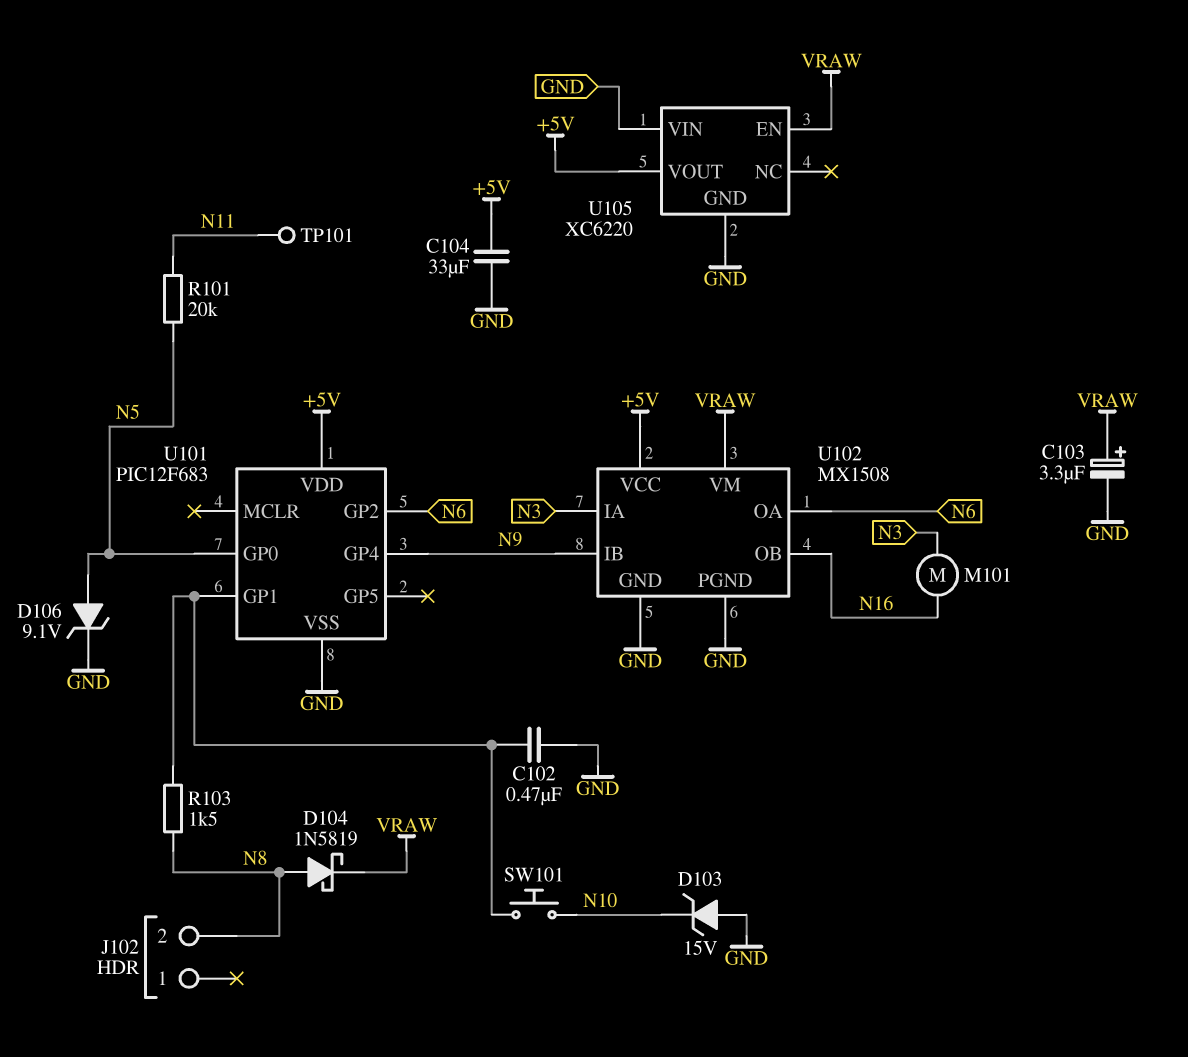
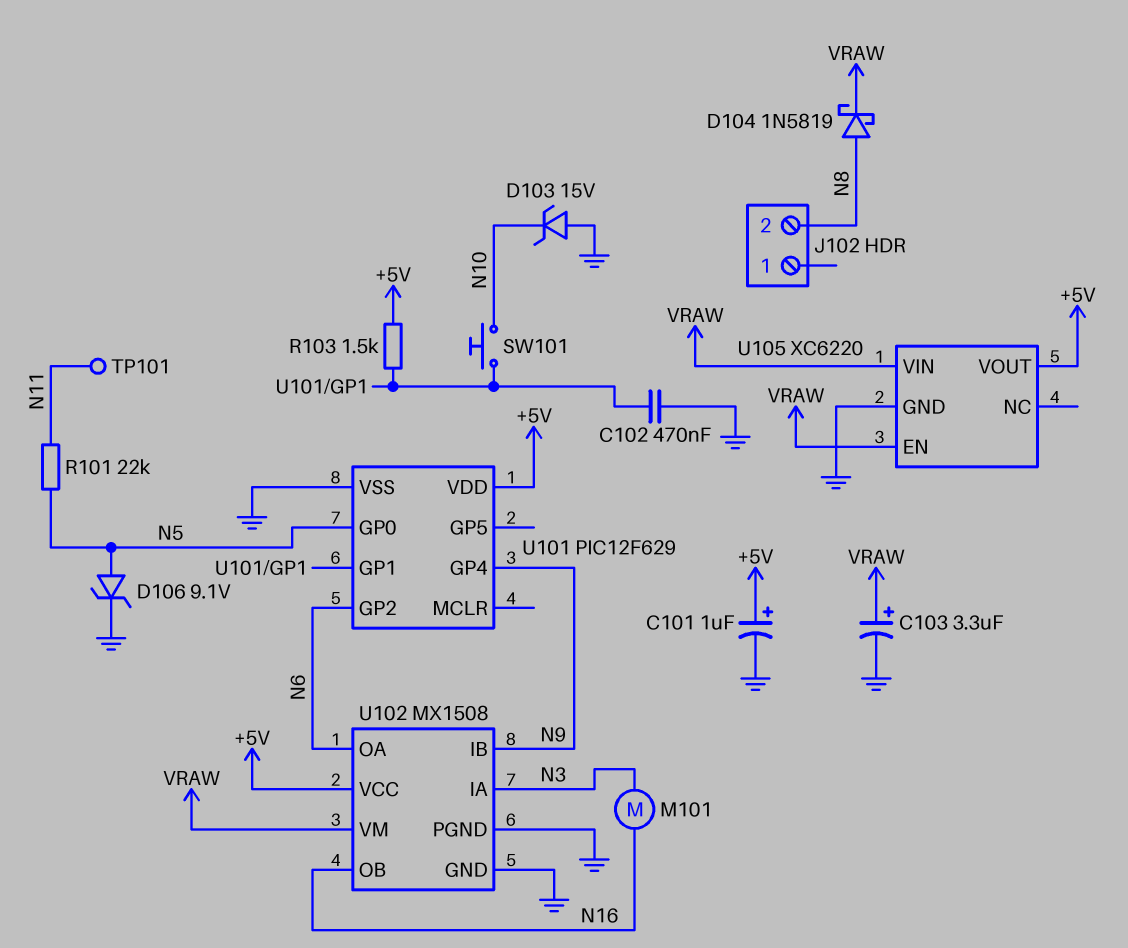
C101: none -> 1uF (plus +5V, minus GND)
C104: 33uF (+5V, GND) -> none
R101: 20k (N5, N11) -> 22k (N5, N11)
R103: 1.5k (N8, U101/GP1) -> 1.5k (+5V, U101/GP1)
U101: PIC12F683 -> PIC12F629
U105 pin VIN: GND -> VRAW

